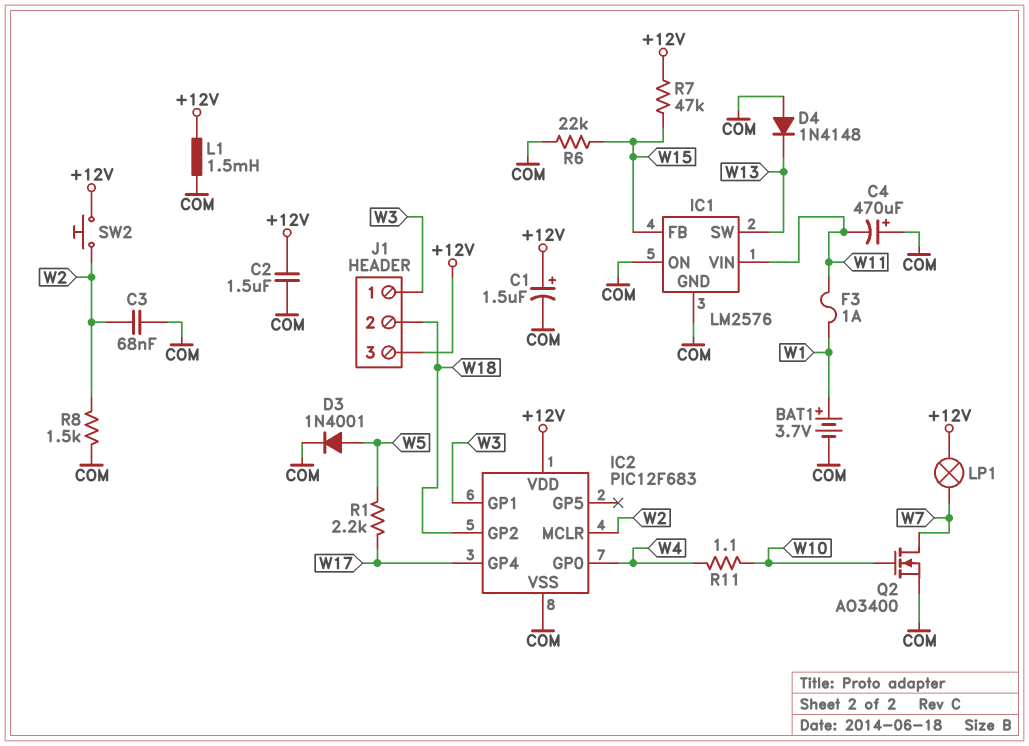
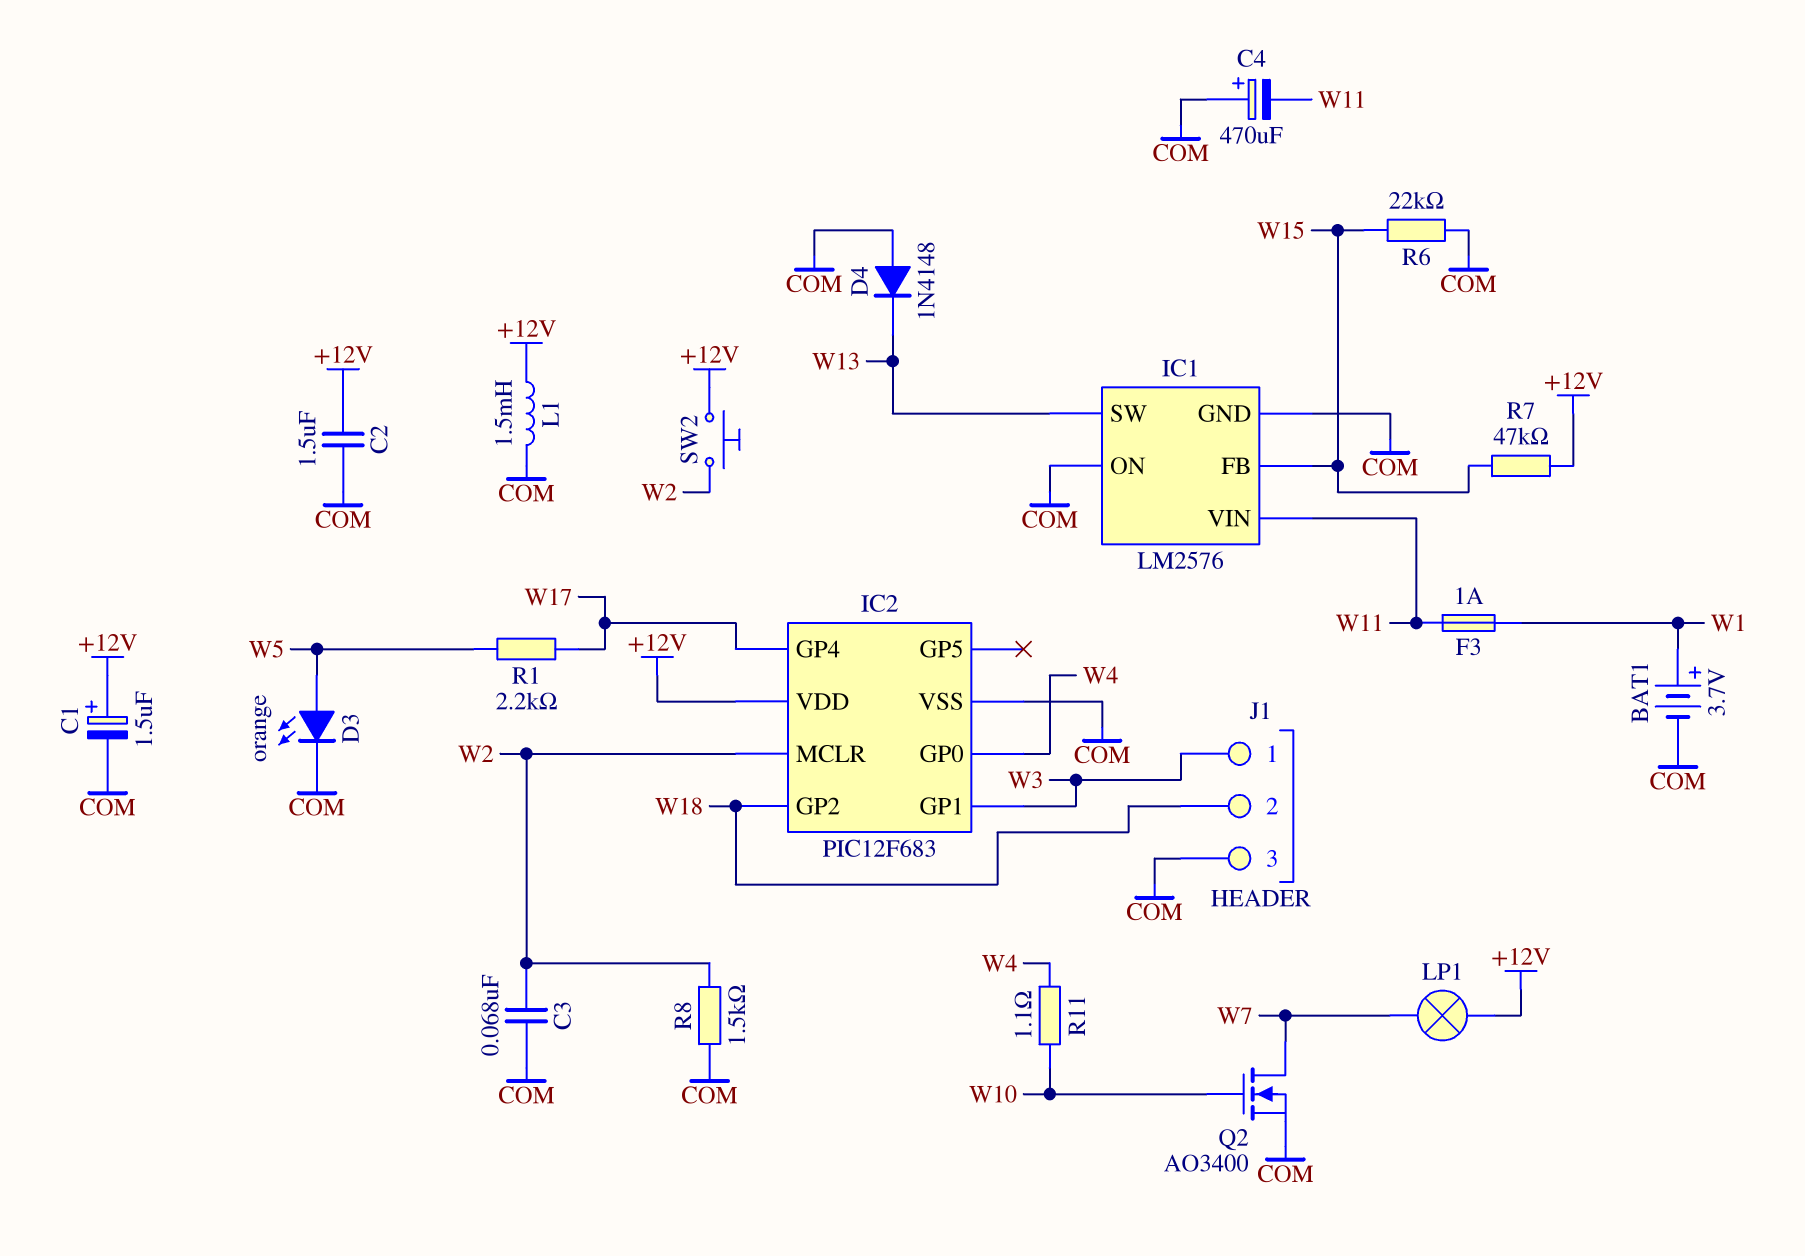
D3: diode 1N4001 (A W5, K COM) -> LED orange (A W5, K COM)
J1 pin 3: +12V -> COM

